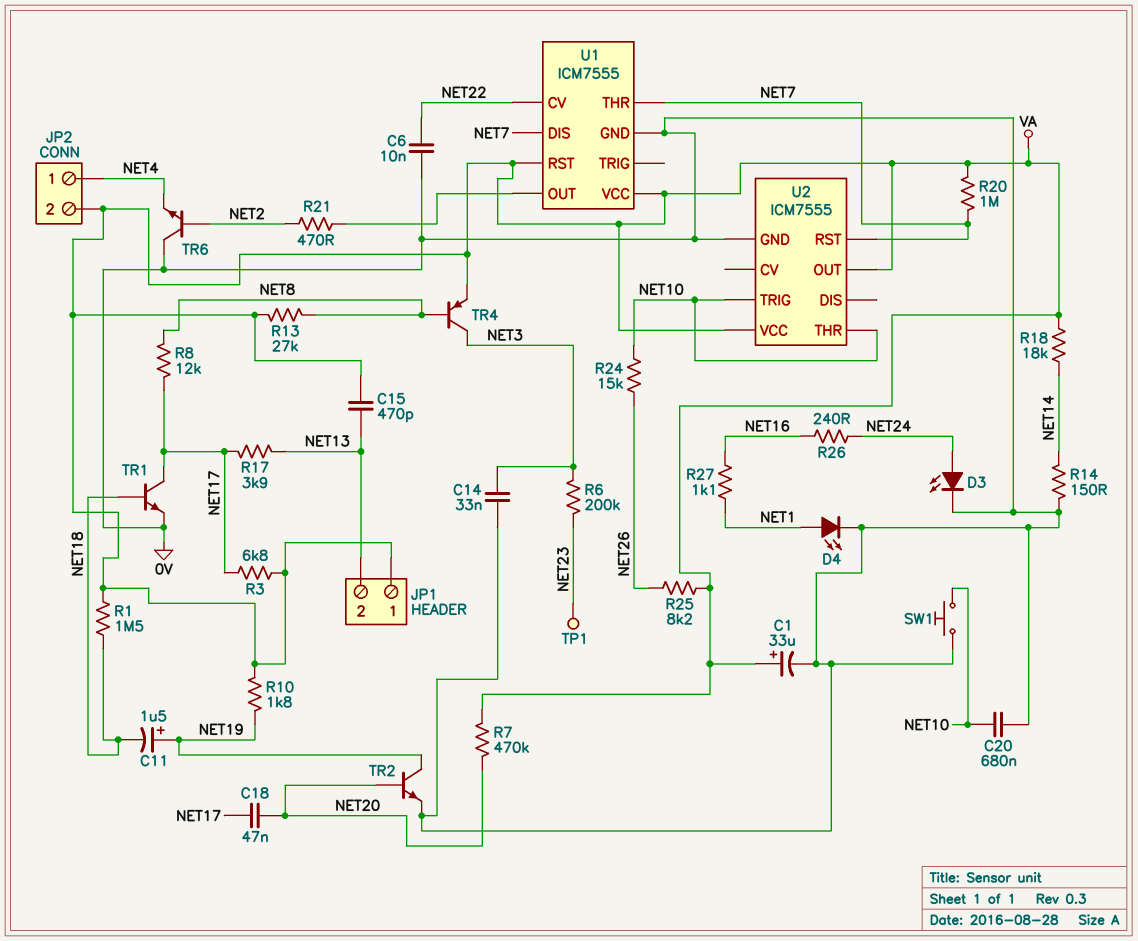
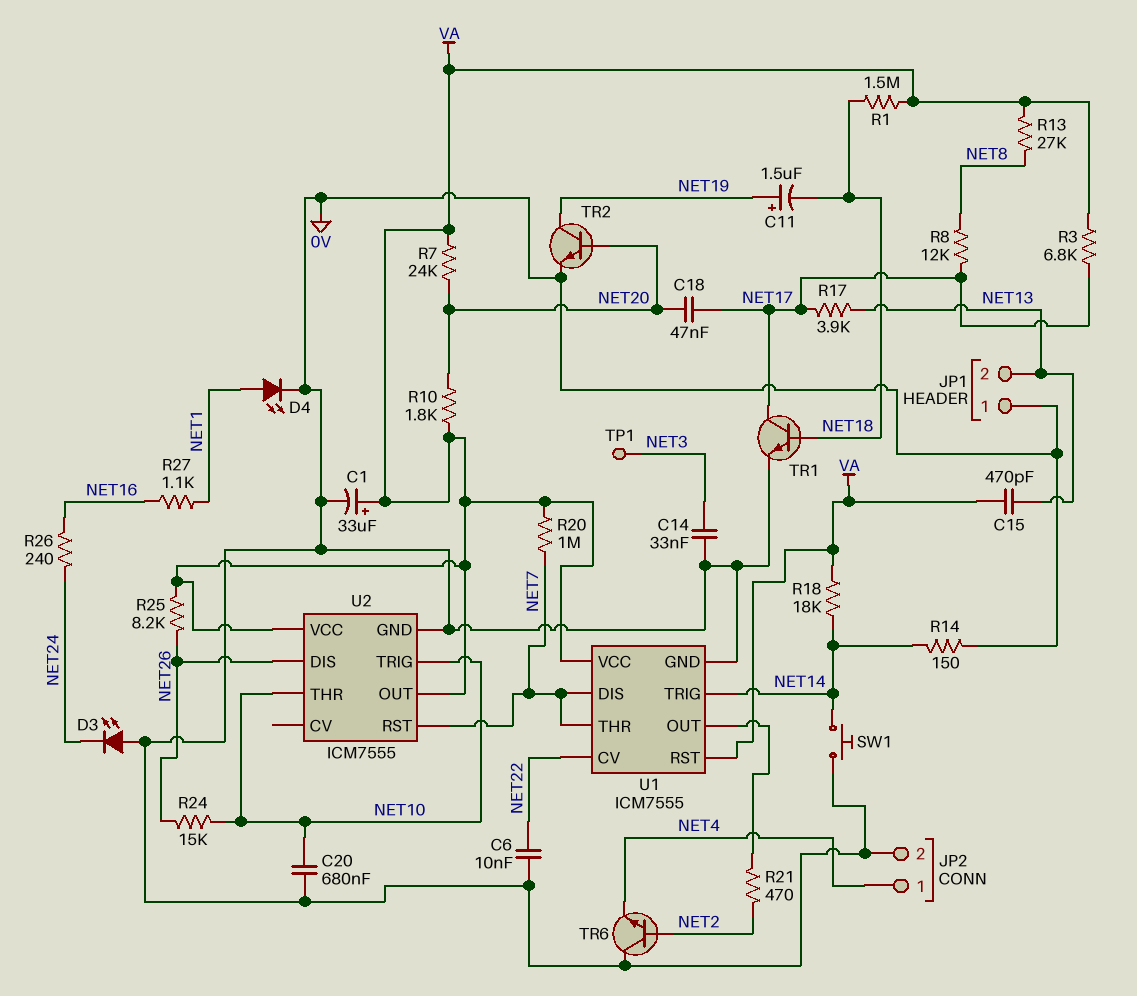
D3: LED (A NET24, K 0V) -> LED (A 0V, K NET24)
JP1 pin 1: VA -> 0V
JP2 pin 2: VA -> 0V
R6: 200k (NET3, NET23) -> none
R7: 470k (NET20, VA) -> 24k (NET20, VA)
R10: 1.8k (NET19, VA) -> 1.8k (NET20, VA)
SW1: button (0V, NET10) -> button (0V, NET14)
TP1: test point (NET23) -> test point (NET3)
TR4: PNP (B NET8, C NET3, E VA) -> none
U1 pin TRIG: none -> NET14
U2 pin DIS: none -> NET26

